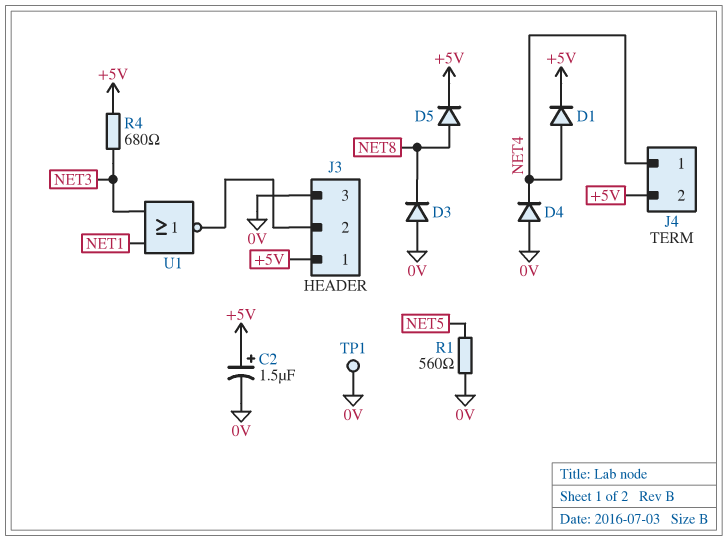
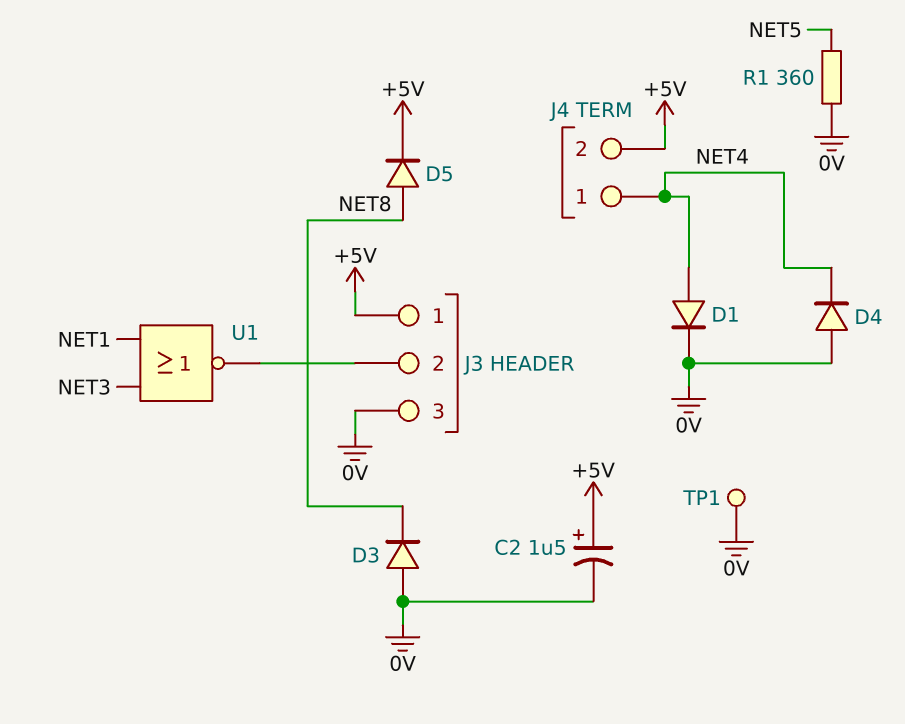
D1: diode (A NET4, K +5V) -> diode (A NET4, K 0V)
R1: 560 (0V, NET5) -> 360 (0V, NET5)
R4: 680 (+5V, NET3) -> none

